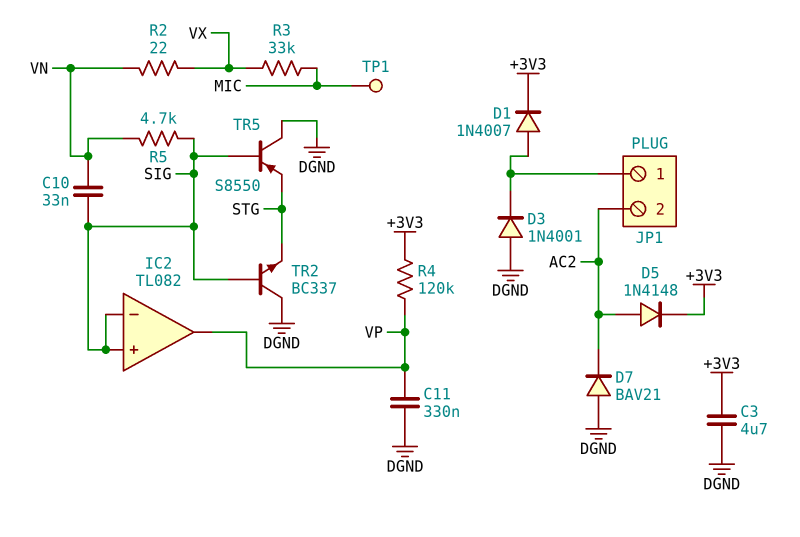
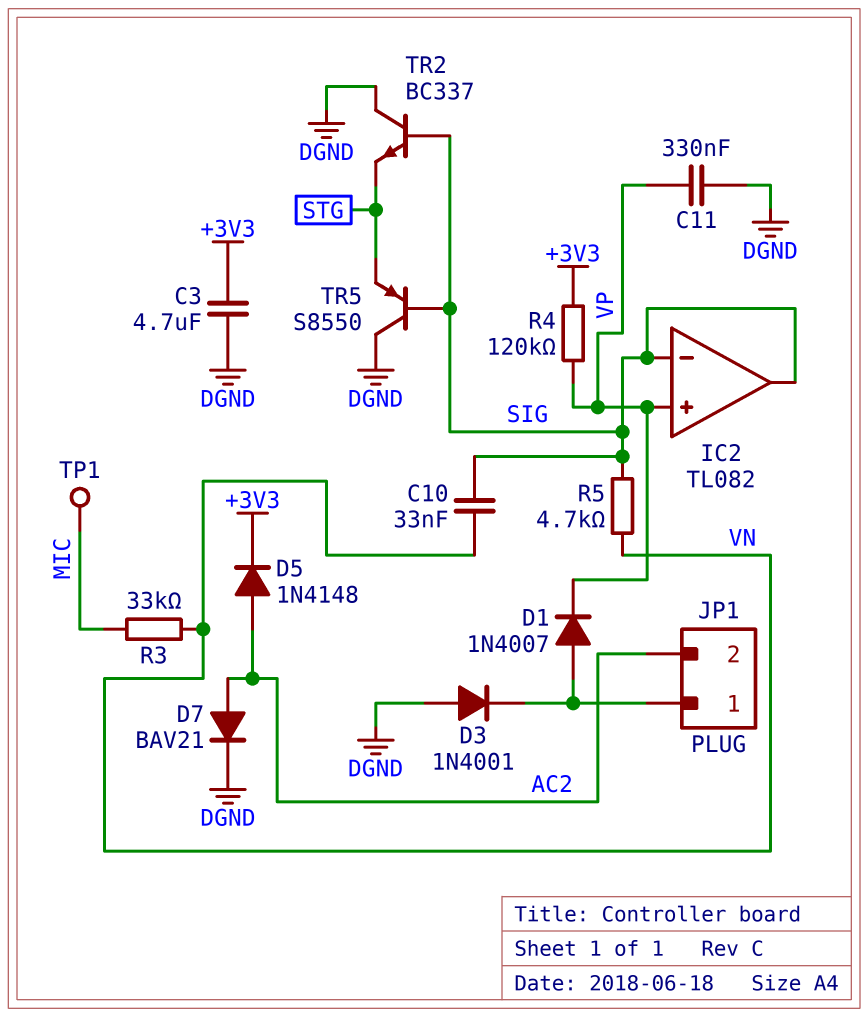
D1: diode 1N4007 (A JP1/1, K +3V3) -> diode 1N4007 (A JP1/1, K VP)
D7: diode BAV21 (A DGND, K AC2) -> diode BAV21 (A AC2, K DGND)
IC2 pin in+: SIG -> VP
IC2 pin out: VP -> SIG
R2: 22 (VN, VX) -> none
R3: 33k (MIC, VX) -> 33k (MIC, VN)

